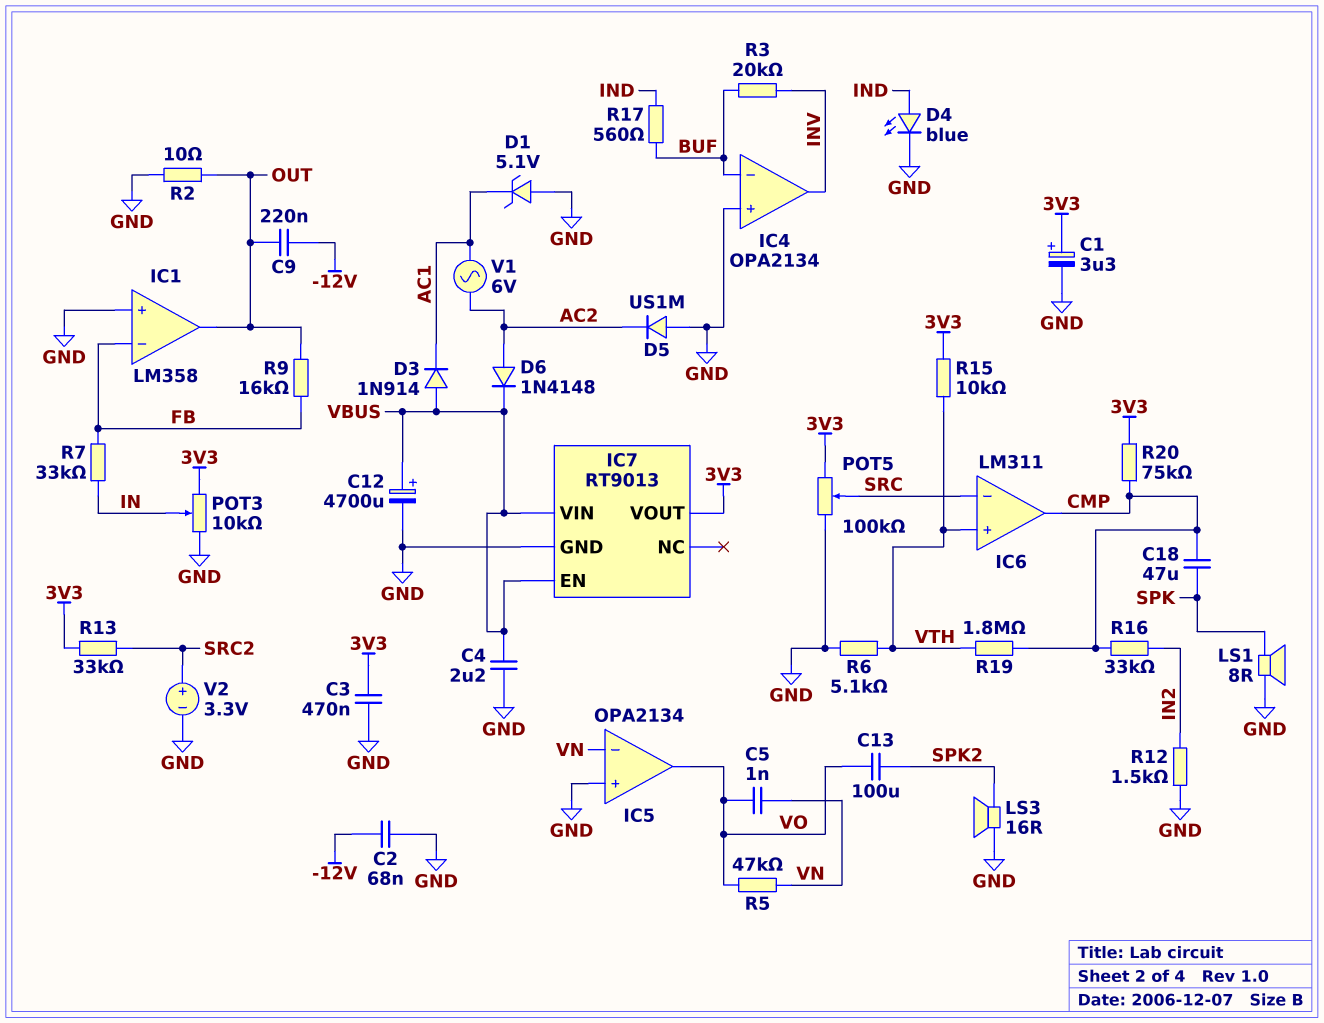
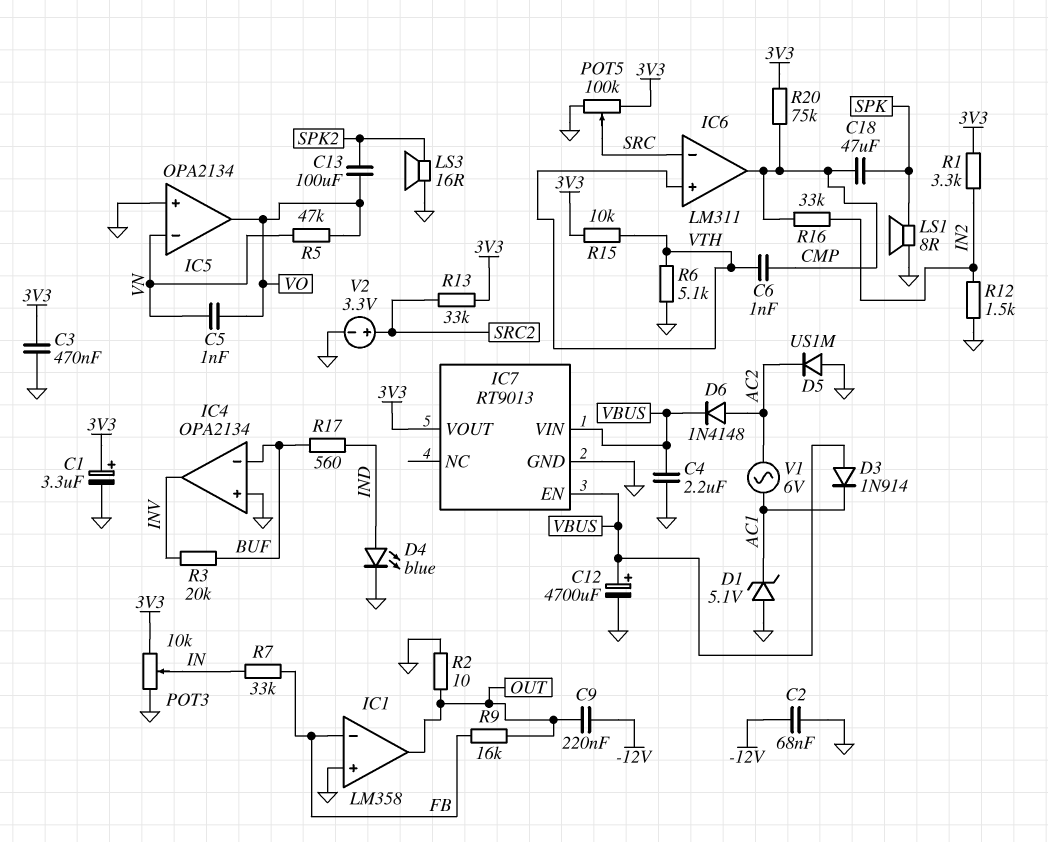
C6: none -> 1nF (CMP, VTH)
R1: none -> 3.3k (3V3, IN2)
R19: 1.8M (CMP, VTH) -> none

